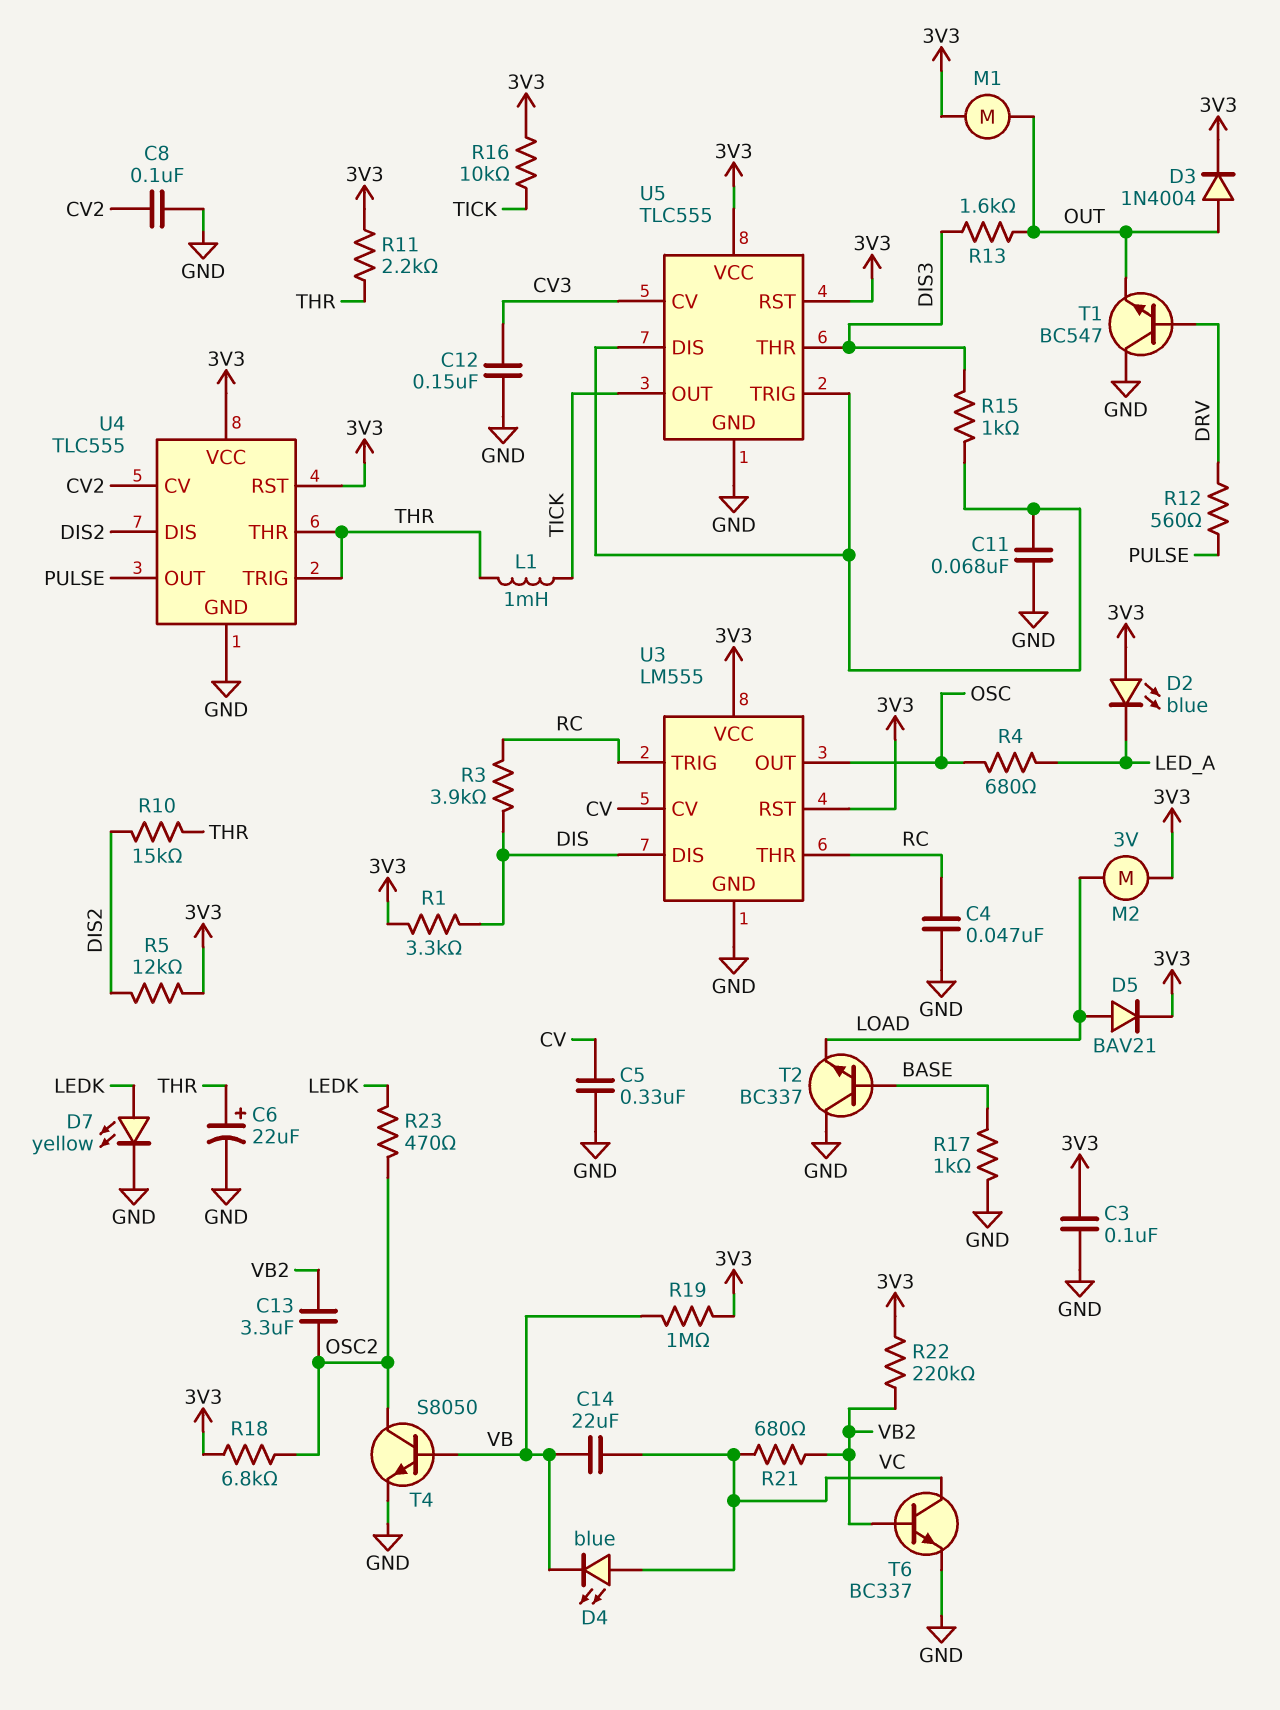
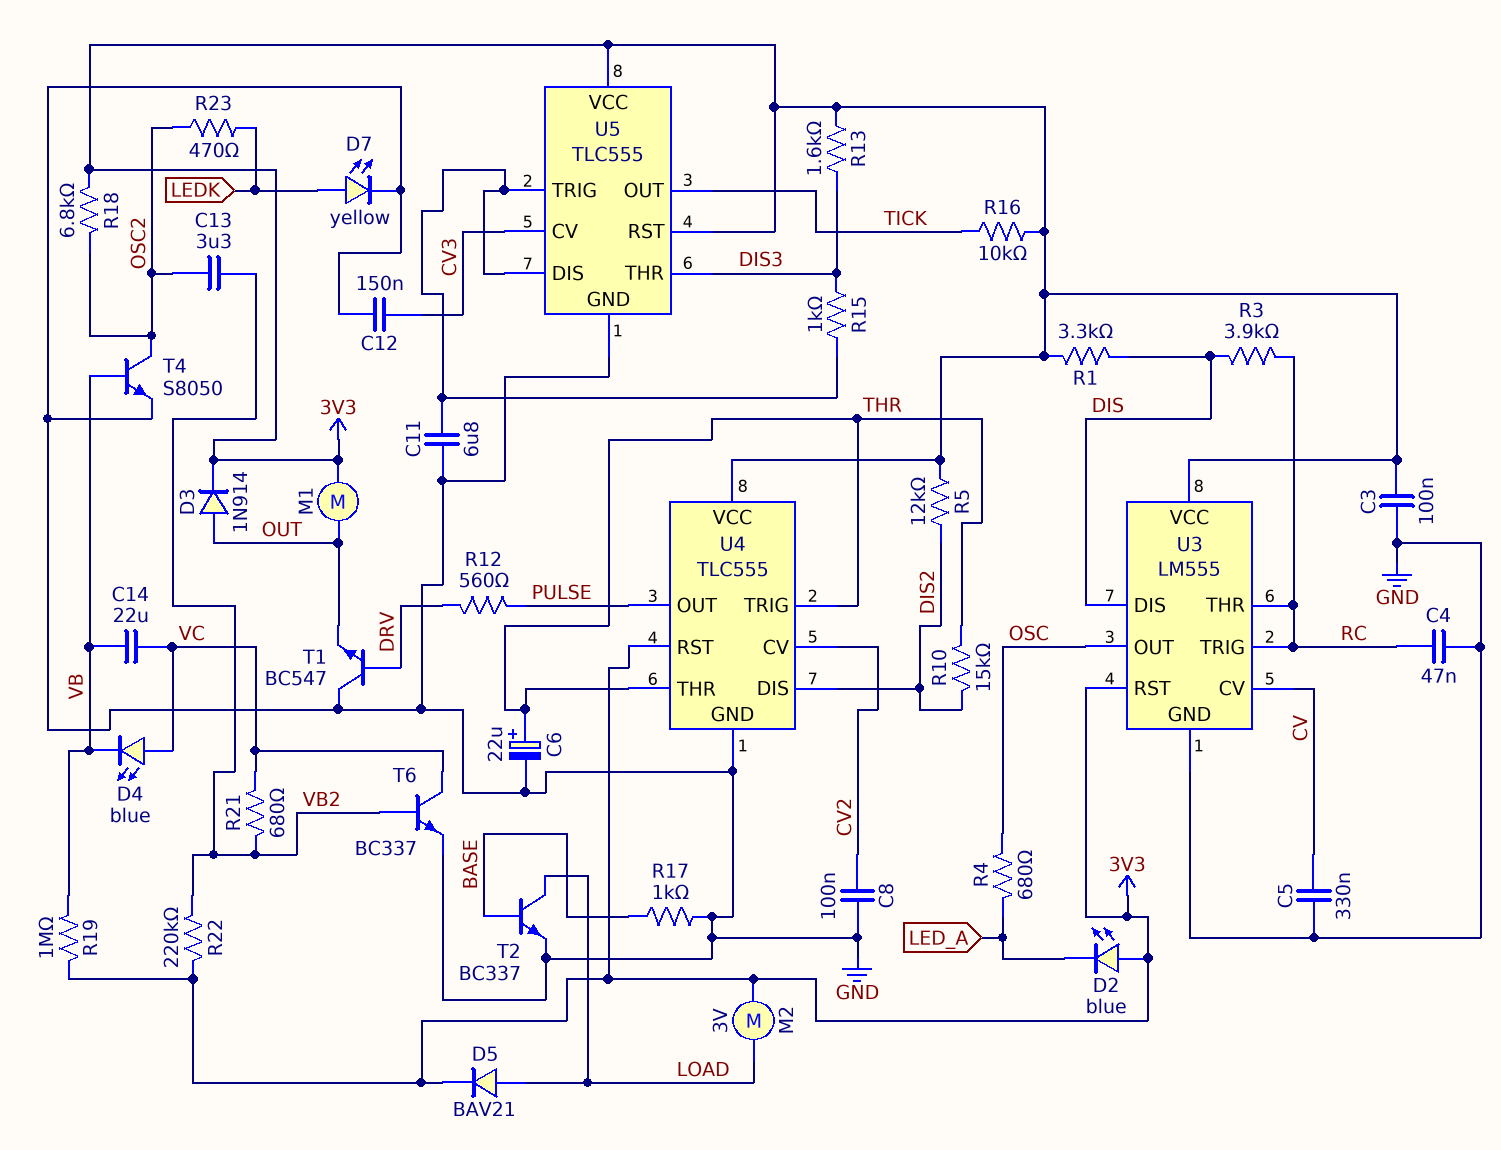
C11: 68nF (GND, U5/DIS) -> 6.8uF (GND, U5/DIS)
D3: diode 1N4004 (A OUT, K 3V3) -> diode 1N914 (A OUT, K 3V3)
L1: 1mH (THR, TICK) -> none
R11: 2.2k (3V3, THR) -> none
R13: 1.6k (DIS3, OUT) -> 1.6k (3V3, DIS3)
T2: NPN BC337 (B BASE, C GND, E LOAD) -> NPN BC337 (B BASE, C LOAD, E GND)

